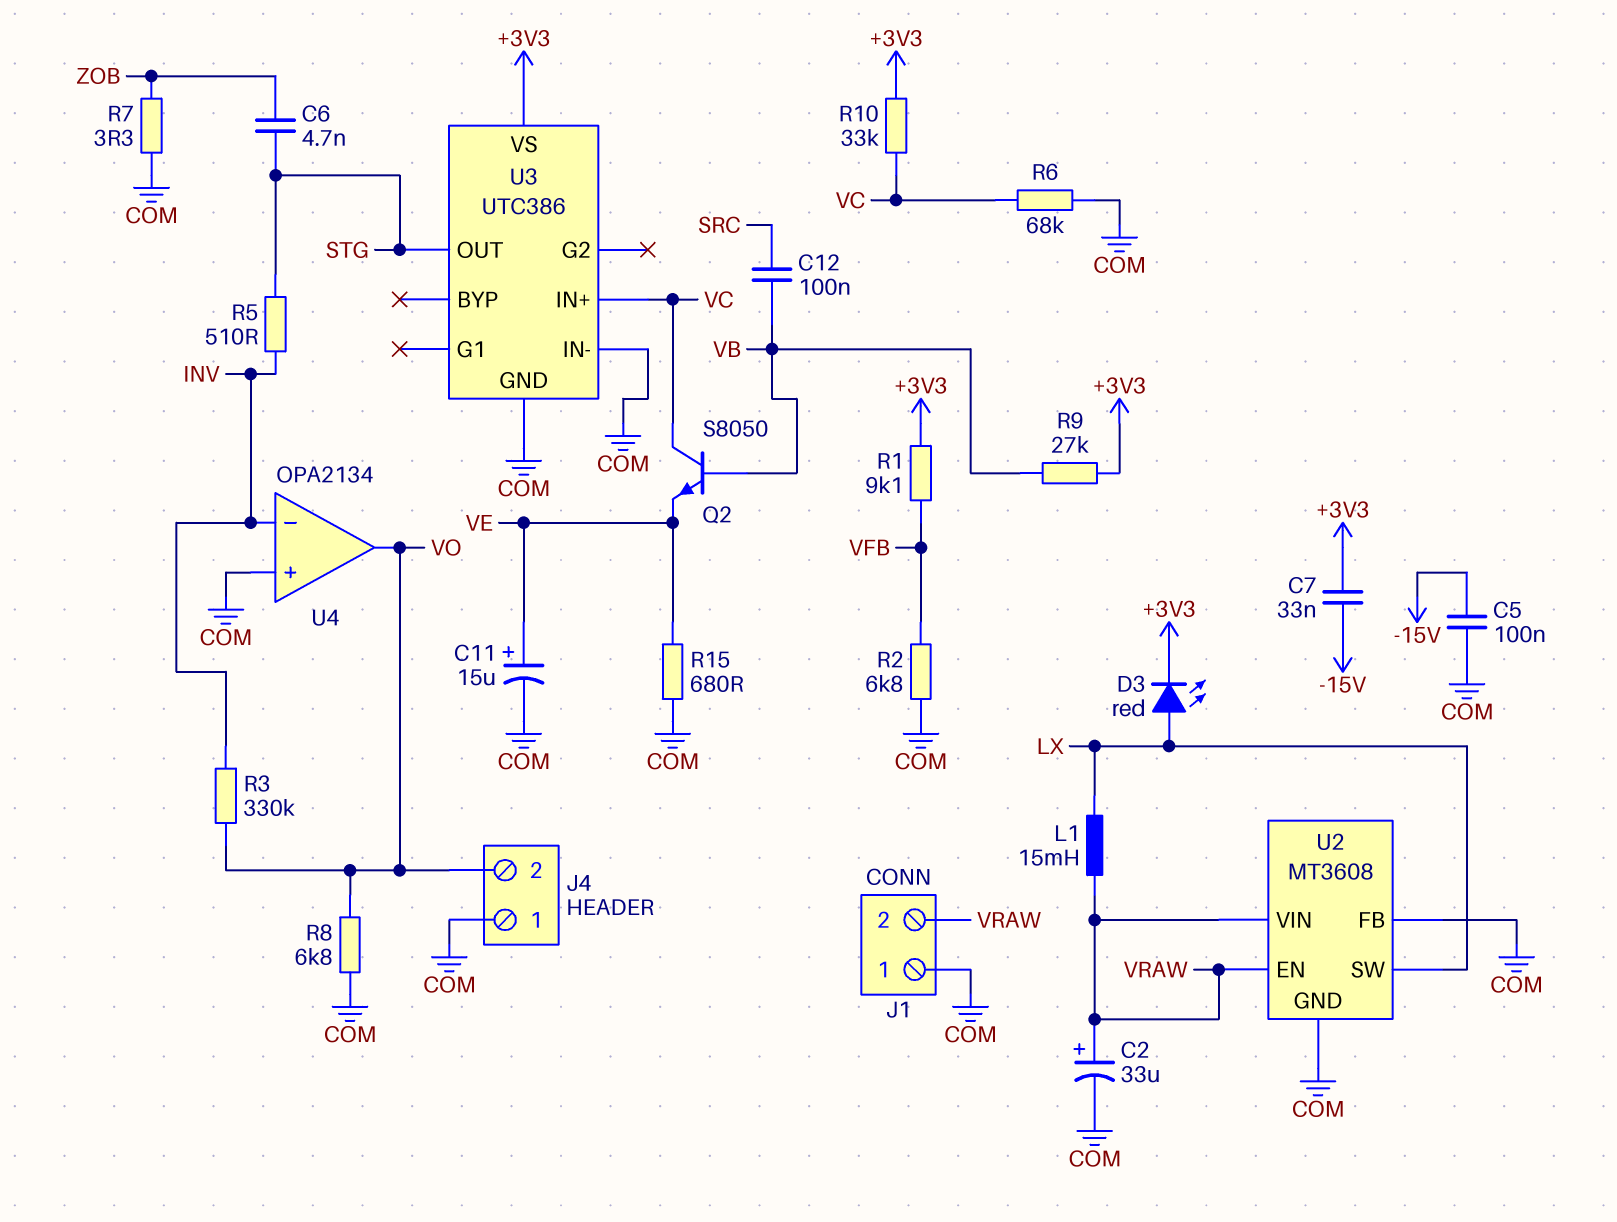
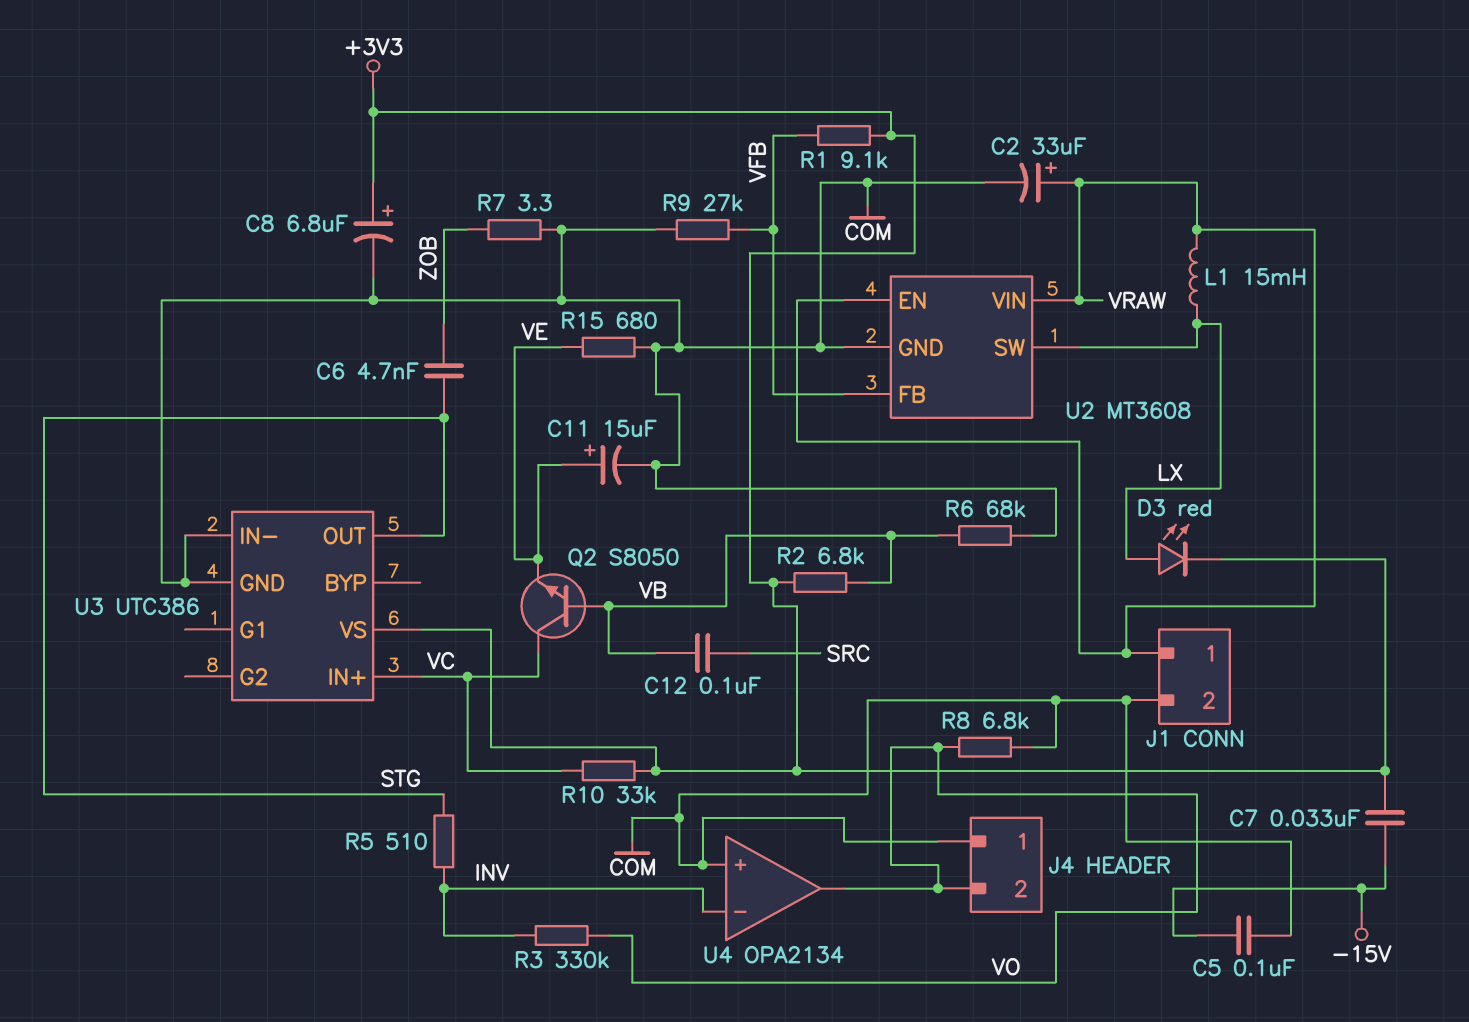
C8: none -> 6.8uF (plus +3V3, minus COM)
J1 pin 1: COM -> VRAW
J1 pin 2: VRAW -> COM
R2: 6.8k (COM, VFB) -> 6.8k (+3V3, VB)
R6: 68k (COM, VC) -> 68k (COM, VB)
R9: 27k (+3V3, VB) -> 27k (COM, VFB)
U2 pin FB: COM -> VFB

